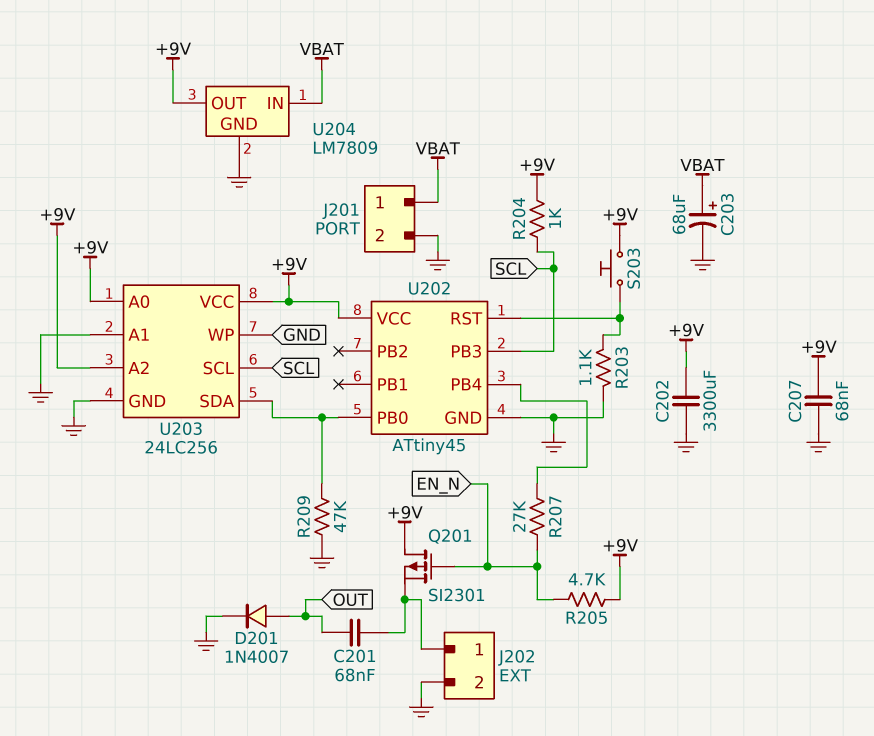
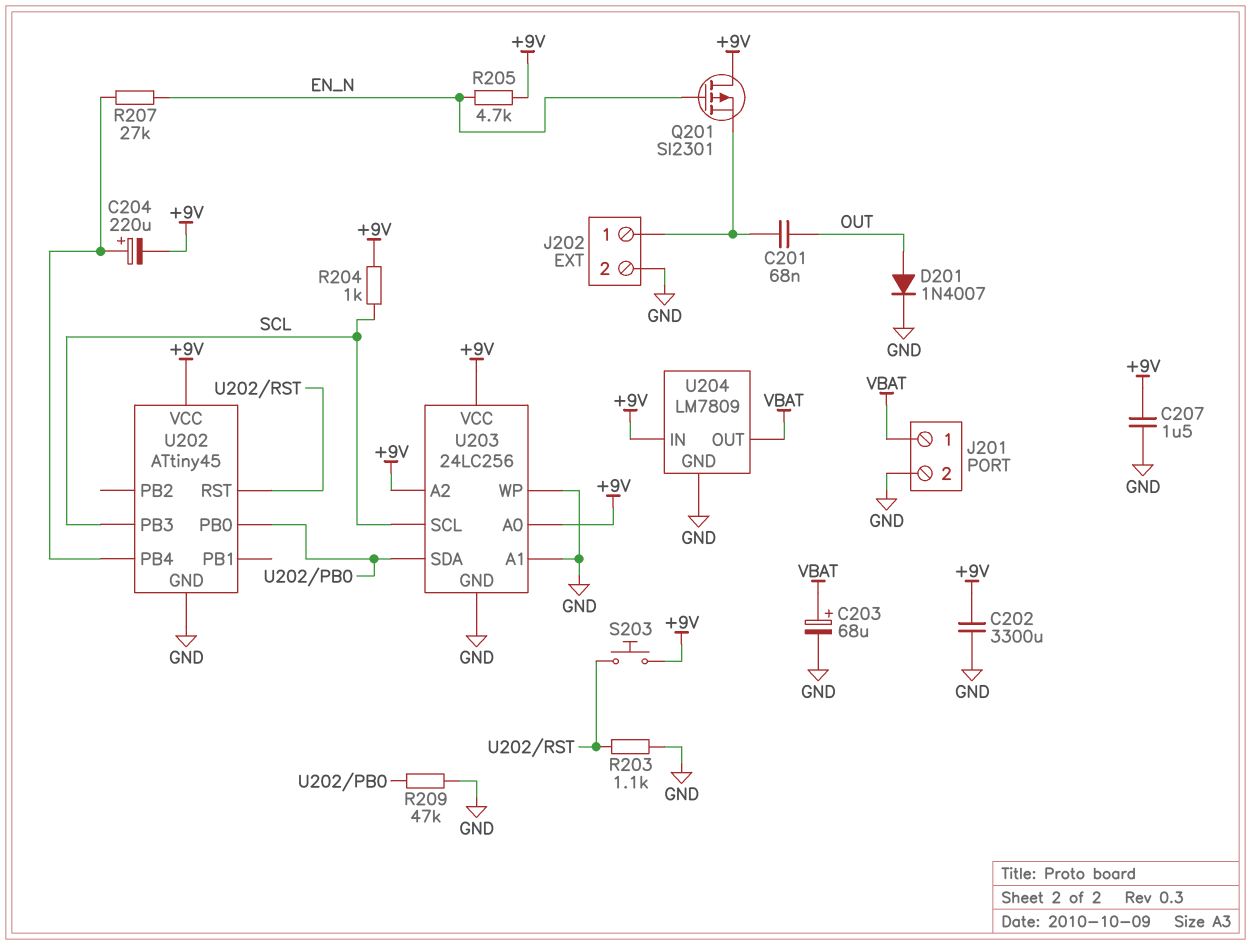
C204: none -> 220uF (plus U202/PB4, minus +9V)
C207: 68nF (+9V, GND) -> 1.5uF (+9V, GND)
U204 pin IN: VBAT -> +9V
U204 pin OUT: +9V -> VBAT

